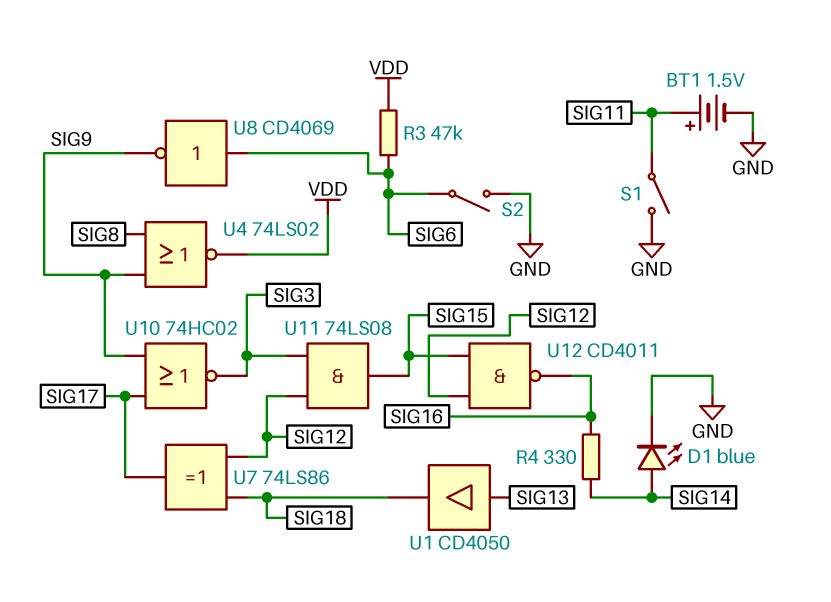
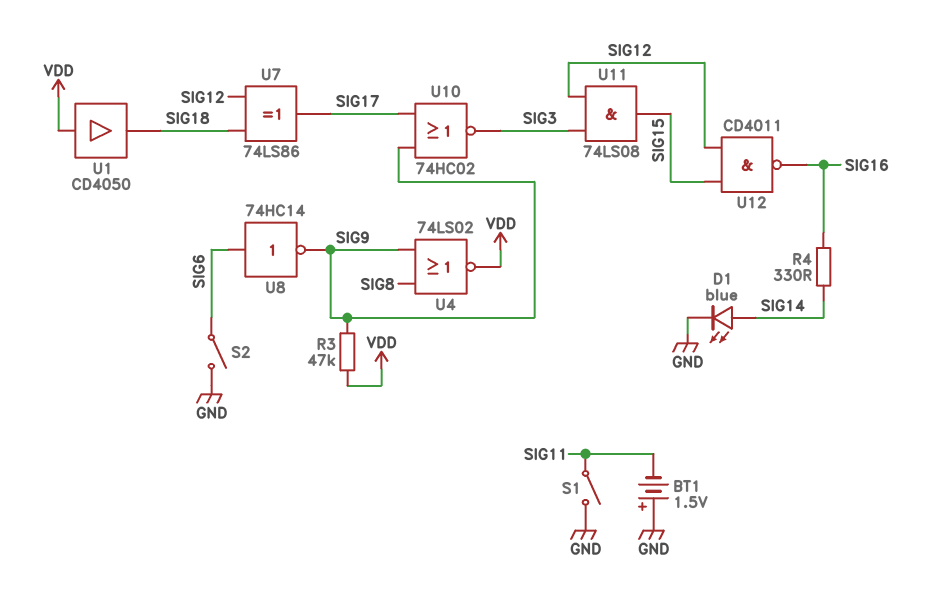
BT1: 1.5V (plus SIG11, minus GND) -> 1.5V (plus GND, minus SIG11)
R3: 47k (SIG6, VDD) -> 47k (SIG9, VDD)
U1: buffer CD4050 (in SIG13, out SIG18) -> buffer CD4050 (in VDD, out SIG18)
U8: NOT CD4069 (in SIG6, out SIG9) -> NOT 74HC14 (in SIG6, out SIG9)

